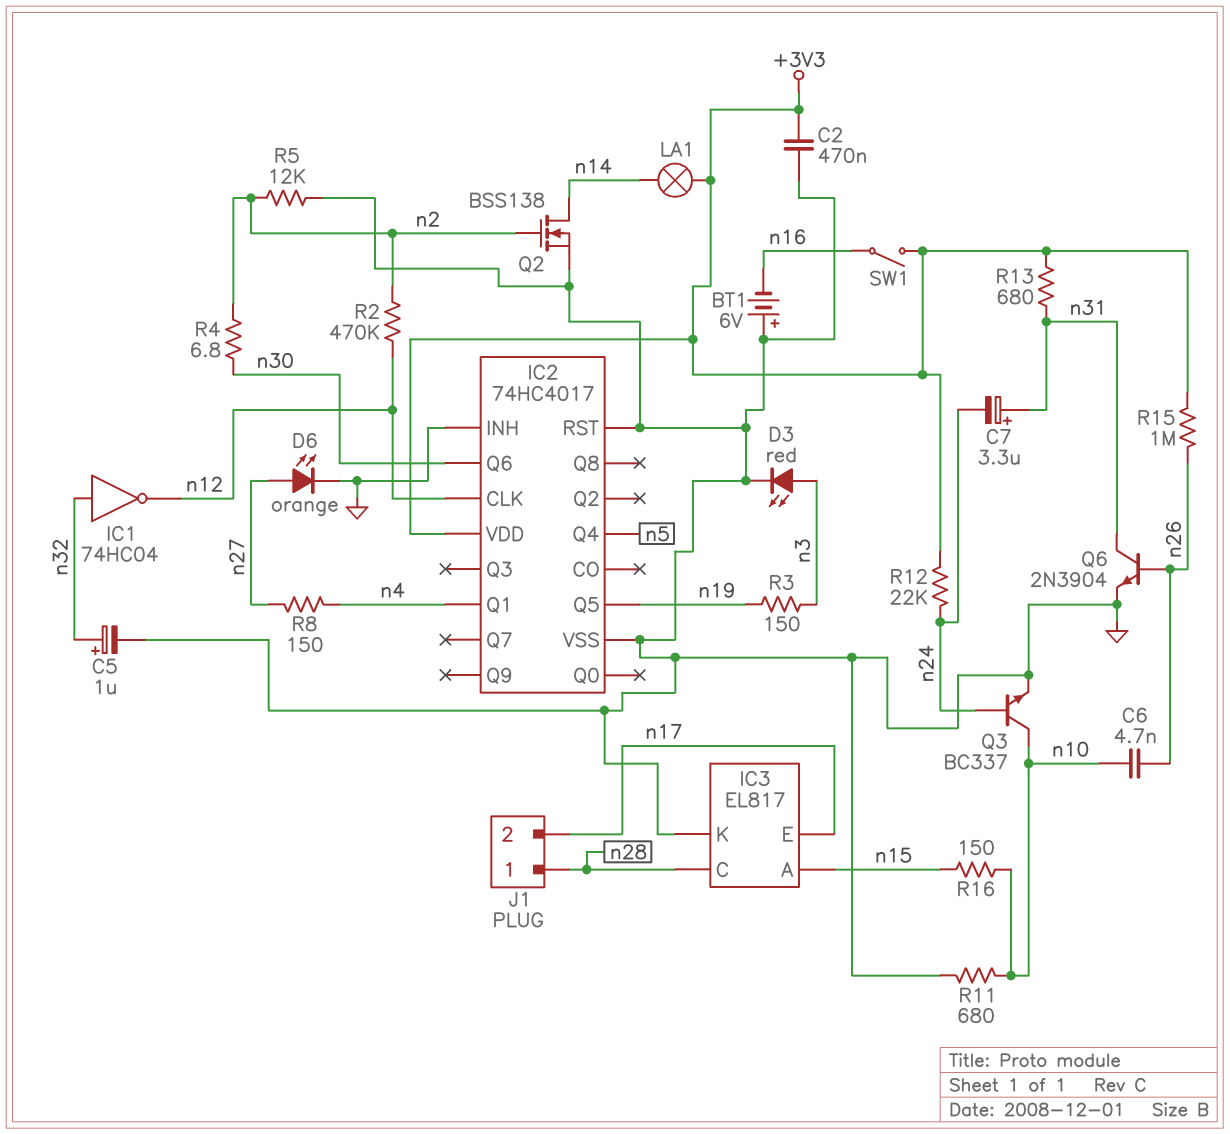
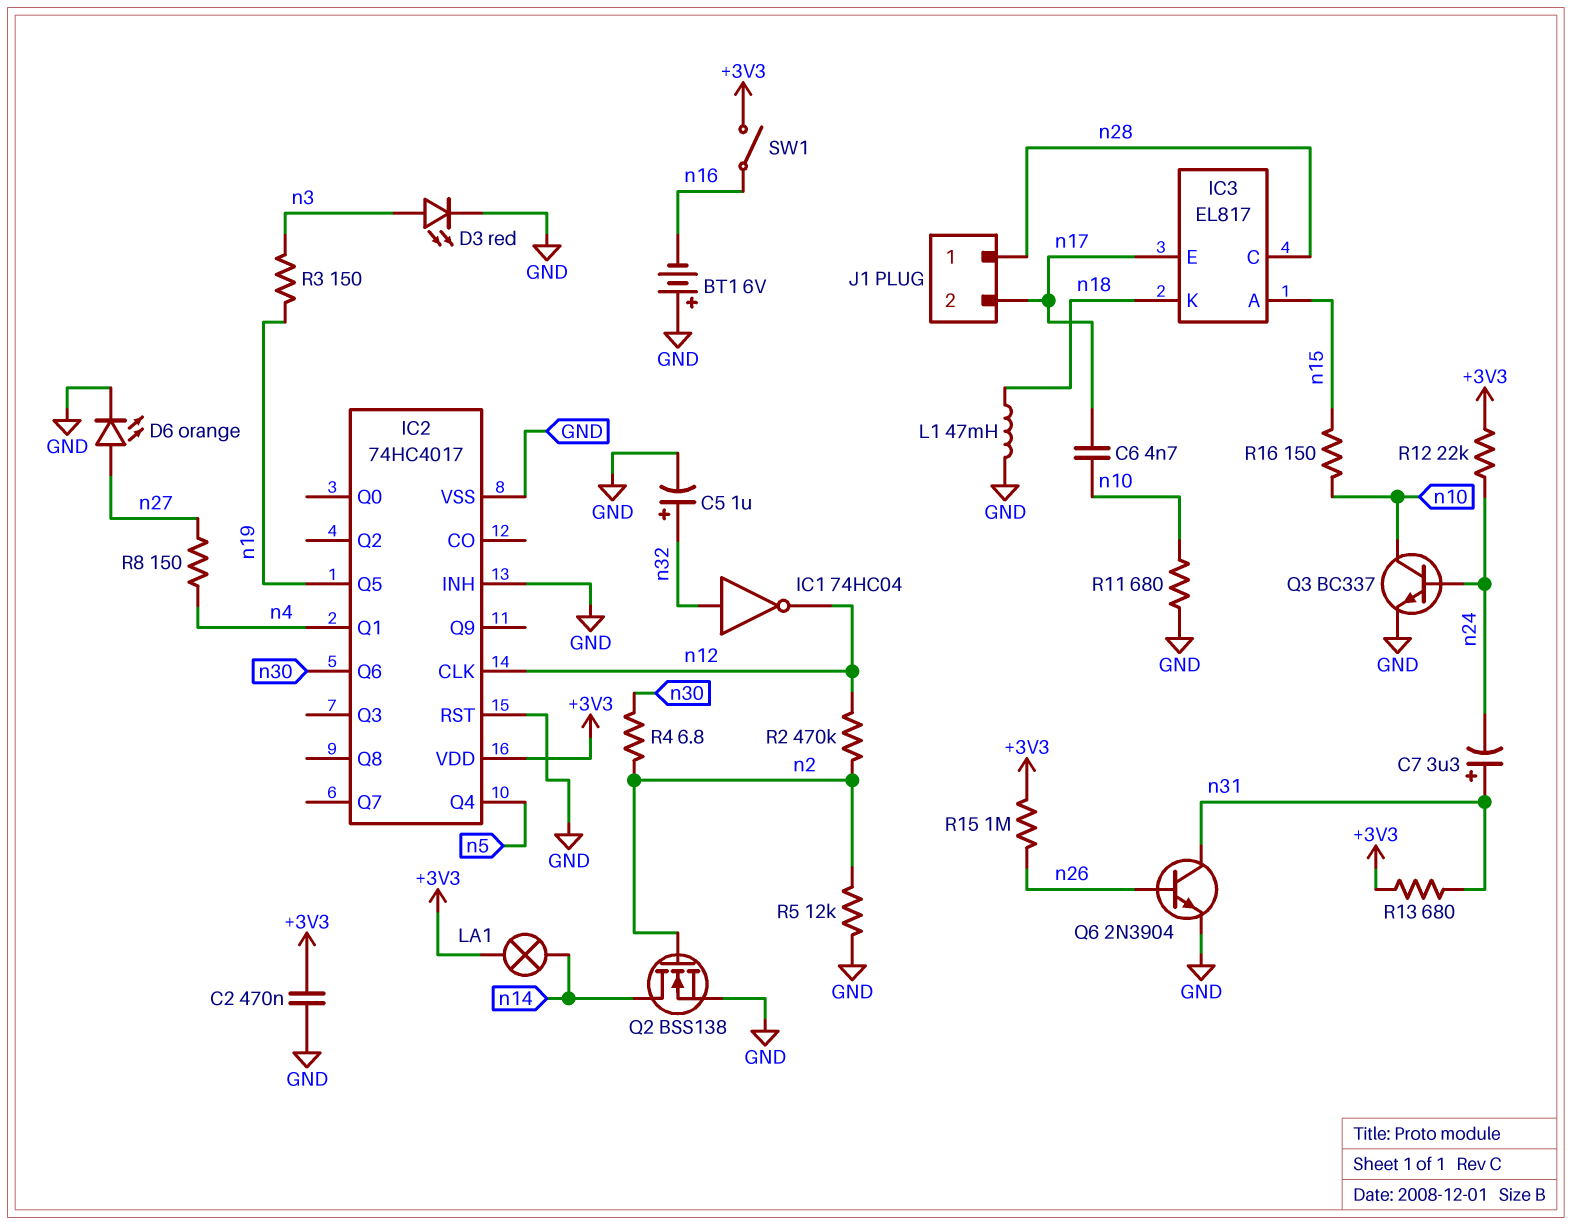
C6: 4.7nF (n10, n26) -> 4.7nF (n10, n17)
IC3 pin K: GND -> n18
L1: none -> 47mH (GND, n18)

